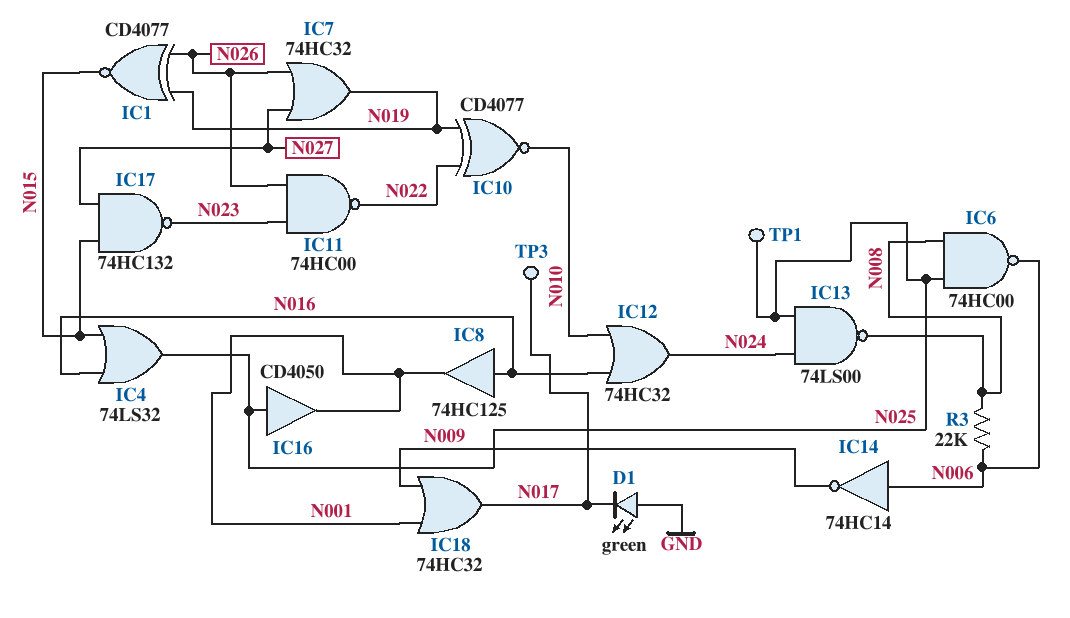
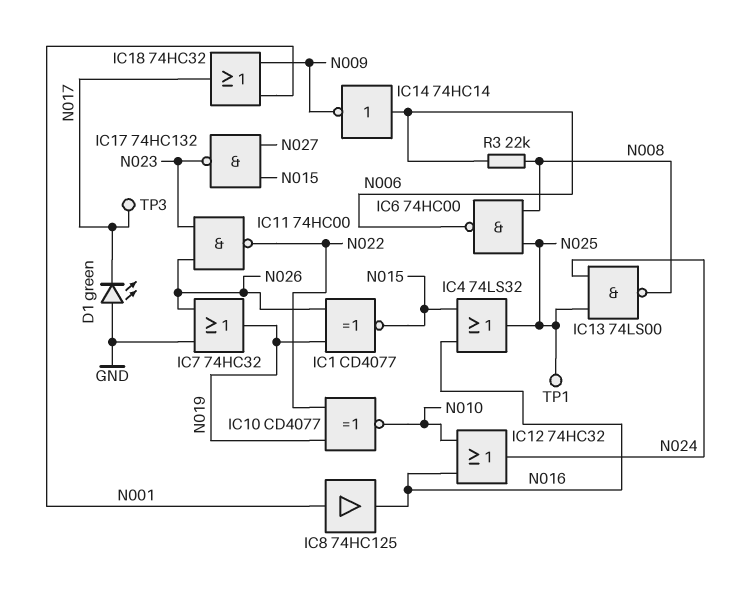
IC7: OR 74HC32 (in N026, in N027, out N019) -> OR 74HC32 (in GND, in N026, out N019)
IC8: buffer 74HC125 (in N016, out N001) -> buffer 74HC125 (in N001, out N016)
IC16: buffer CD4050 (in N025, out N001) -> none

